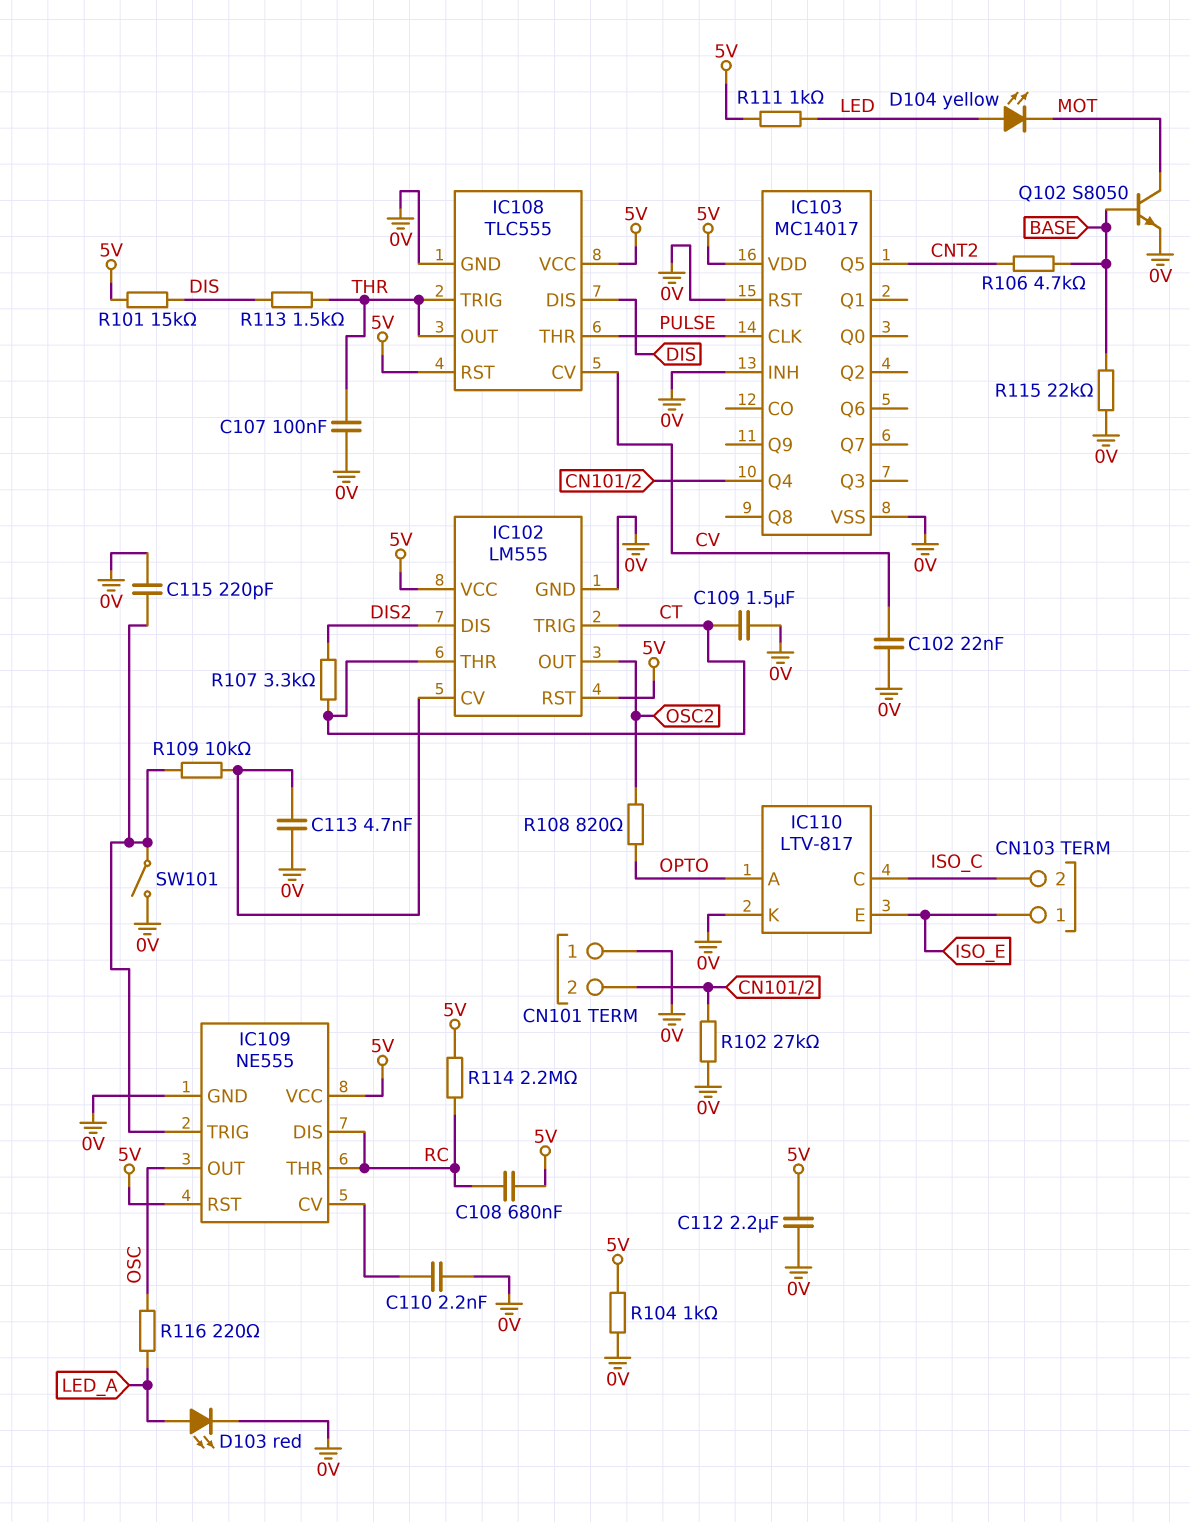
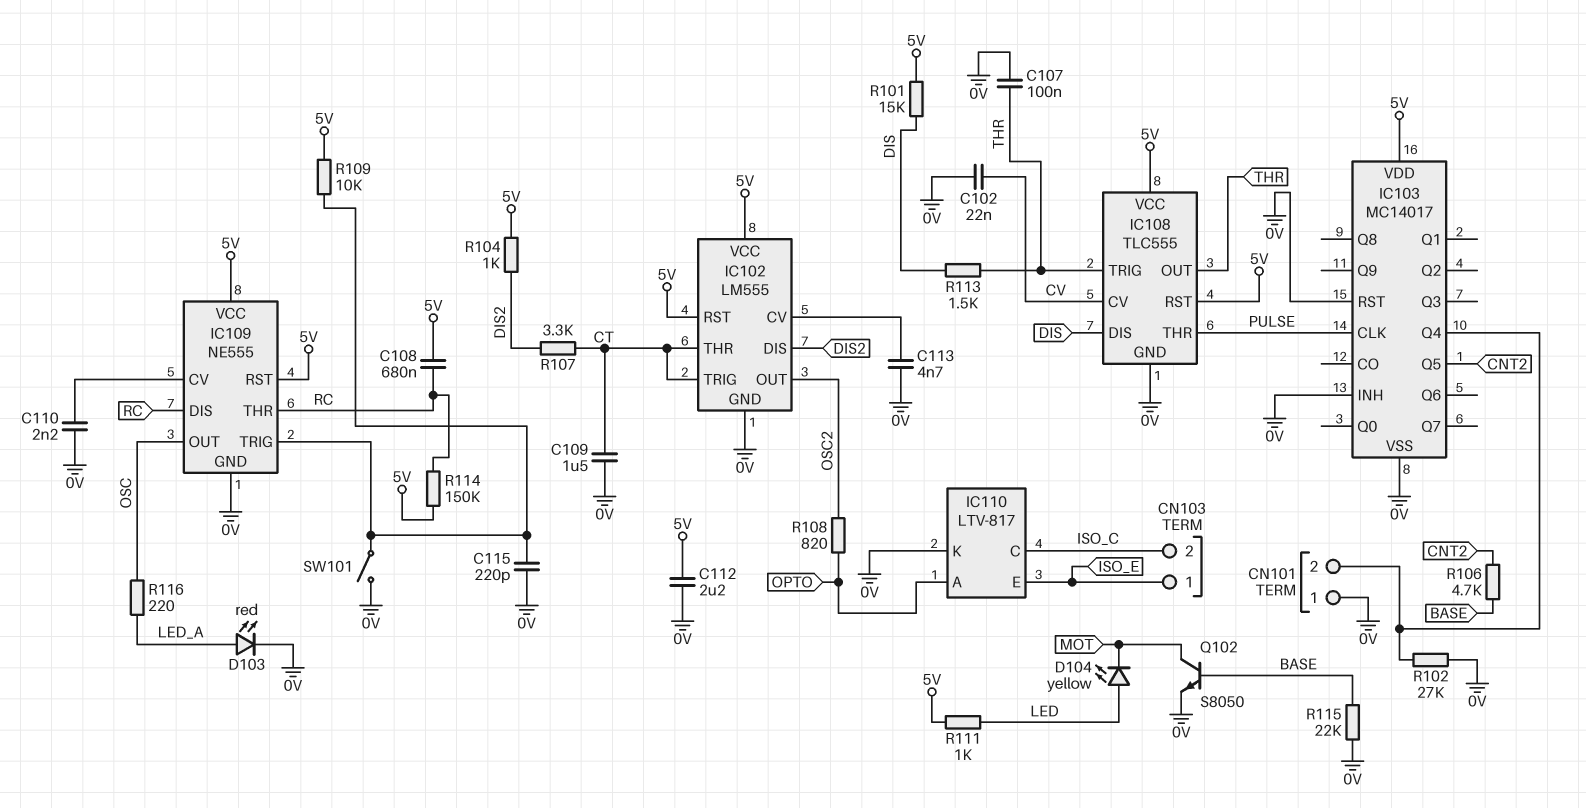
R104: 1k (0V, 5V) -> 1k (5V, DIS2)
R109: 10k (IC102/CV, IC109/TRIG) -> 10k (5V, IC109/TRIG)
R114: 2.2M (5V, RC) -> 150k (5V, RC)

